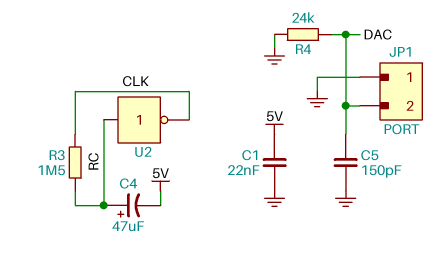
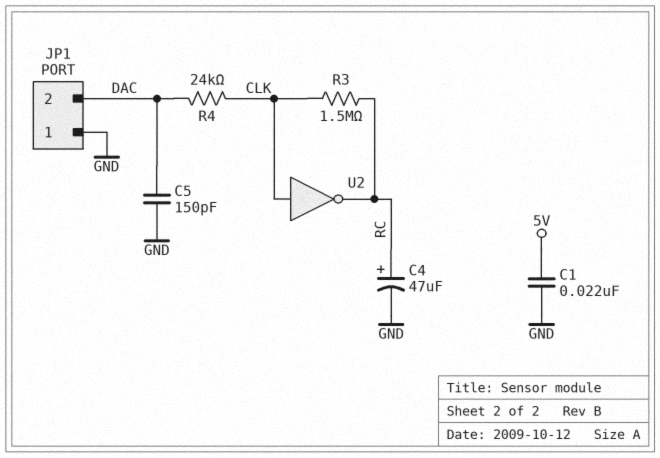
C4: 47uF (plus RC, minus 5V) -> 47uF (plus RC, minus GND)
R4: 24k (DAC, GND) -> 24k (CLK, DAC)
U2: NOT (in RC, out CLK) -> NOT (in CLK, out RC)

